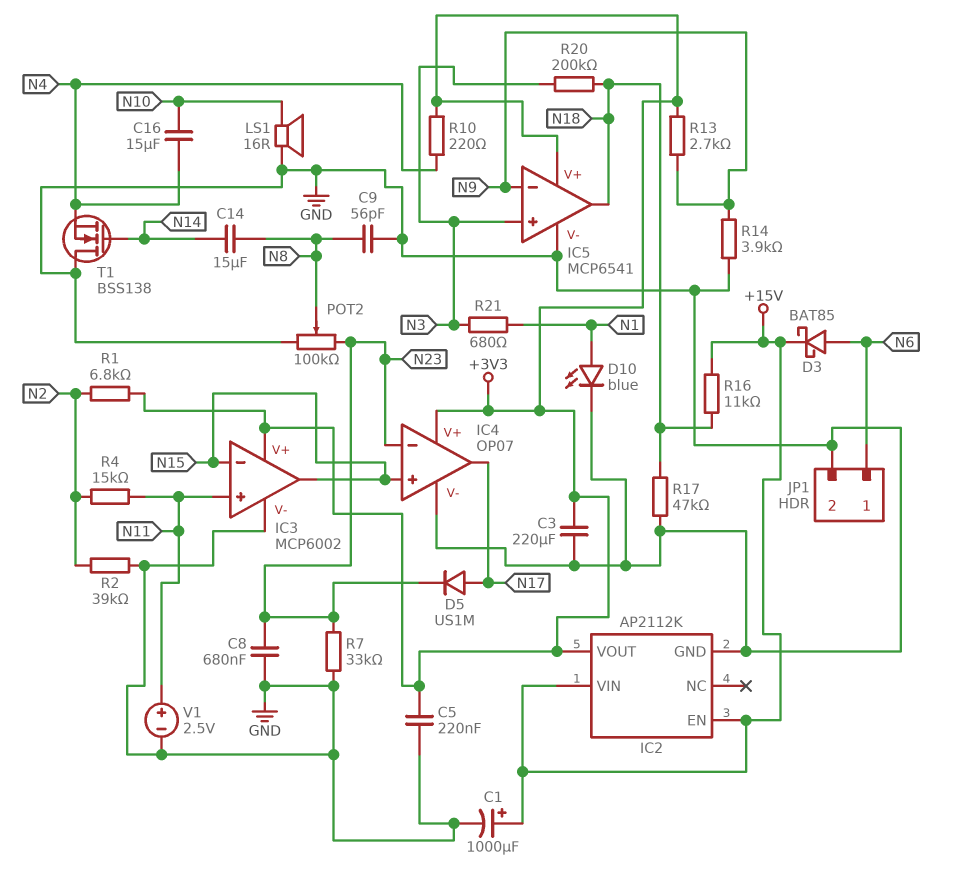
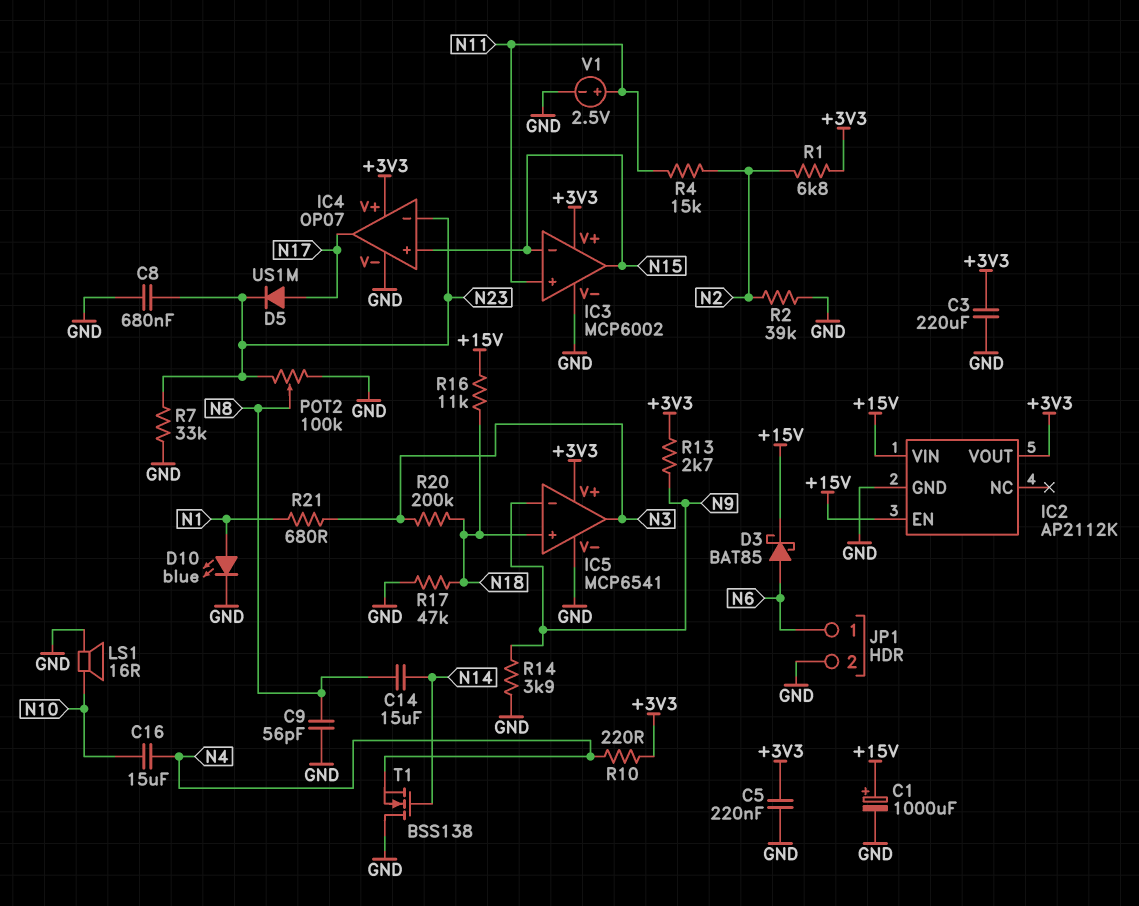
IC5 pin in+: N3 -> N18
IC5 pin out: N18 -> N3

